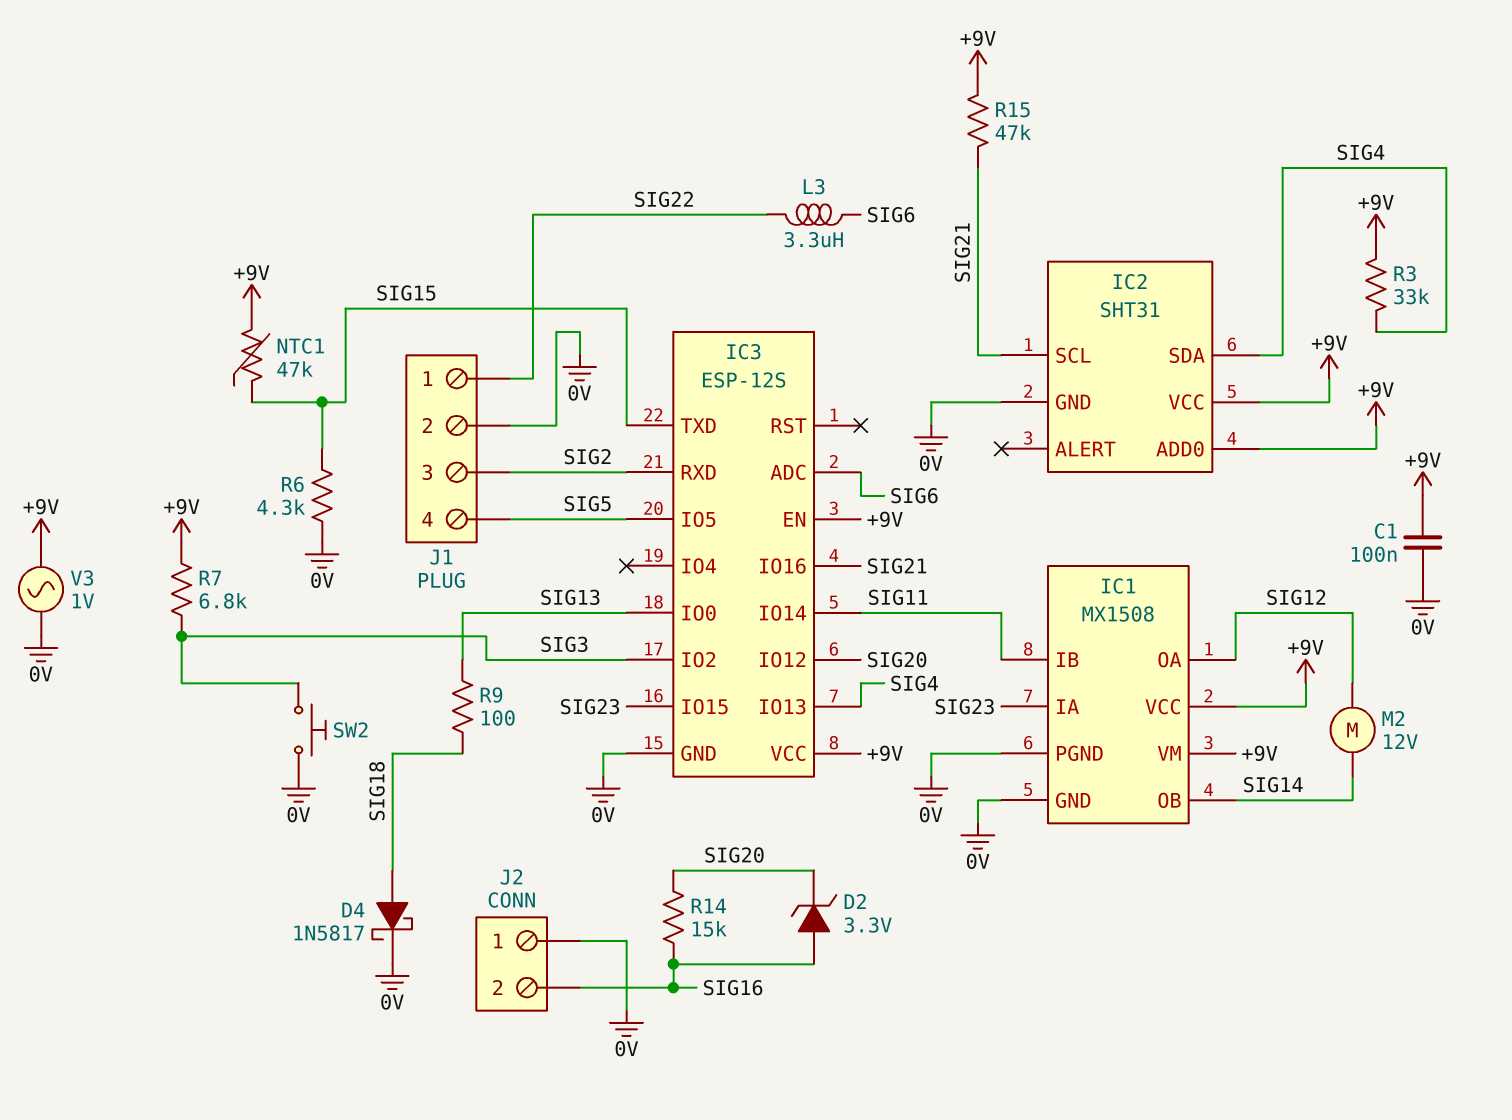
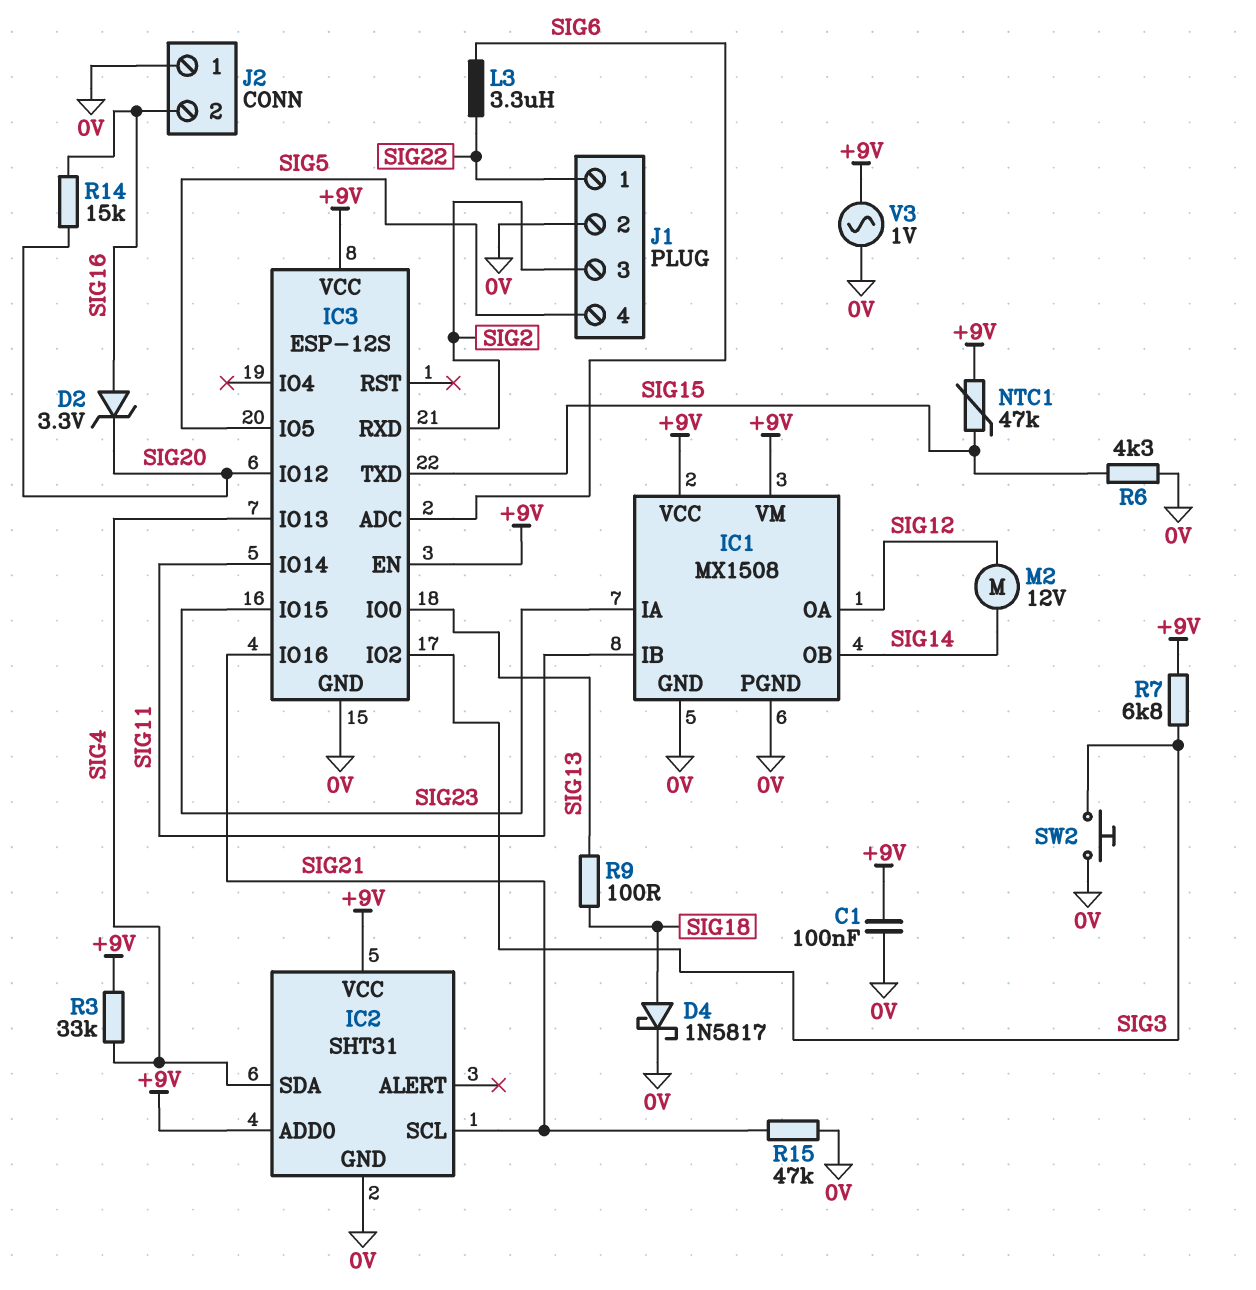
R15: 47k (+9V, SIG21) -> 47k (0V, SIG21)

